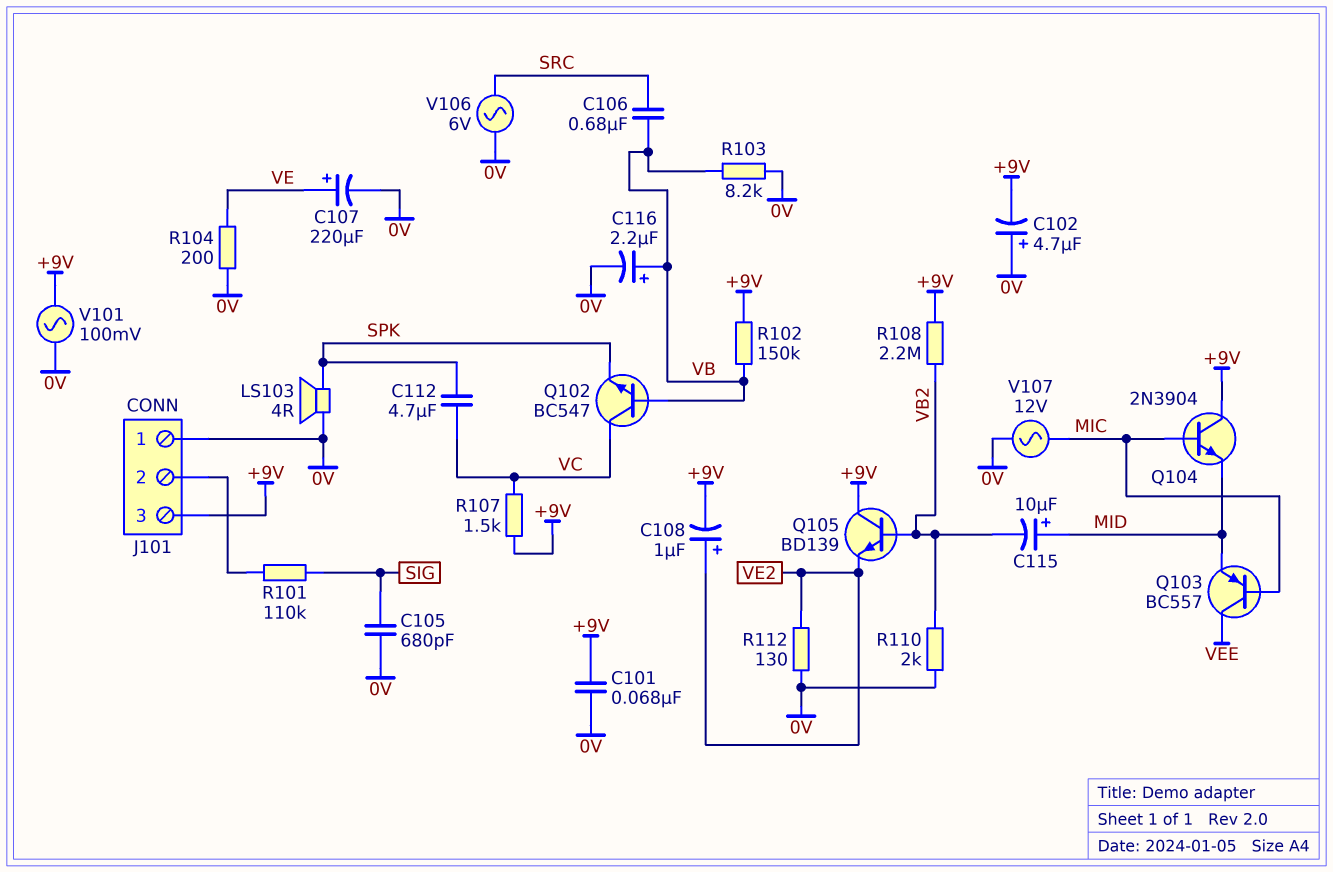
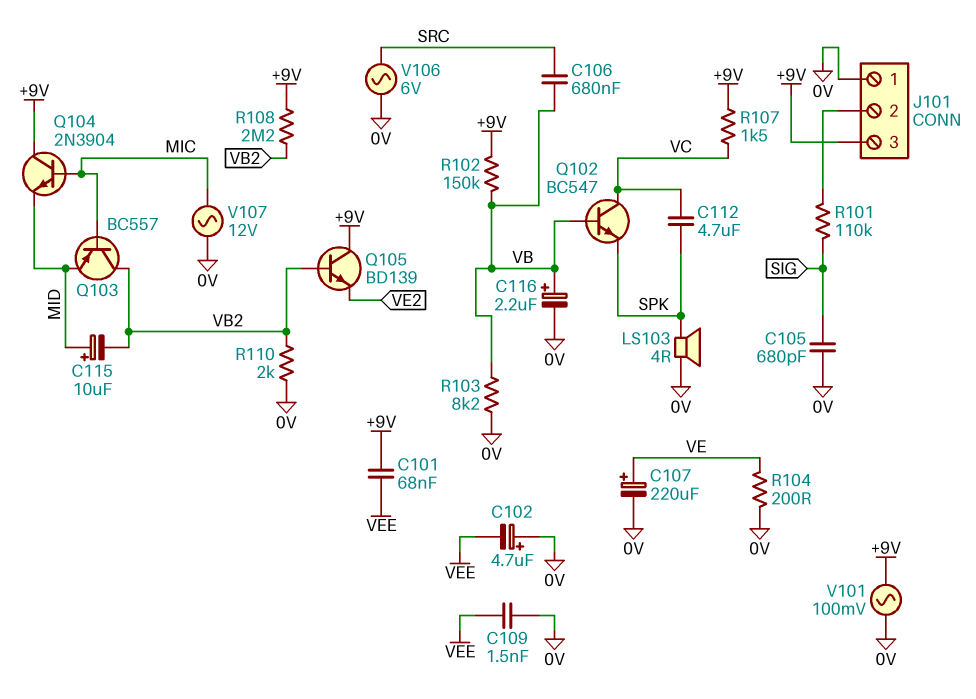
C101: 68nF (+9V, 0V) -> 68nF (+9V, VEE)
C102: 4.7uF (plus 0V, minus +9V) -> 4.7uF (plus 0V, minus VEE)
C108: 1uF (plus VE2, minus +9V) -> none
C109: none -> 1.5nF (0V, VEE)
Q103: PNP BC557 (B MIC, C VEE, E MID) -> PNP BC557 (B MIC, C VB2, E MID)
R112: 130 (0V, VE2) -> none

